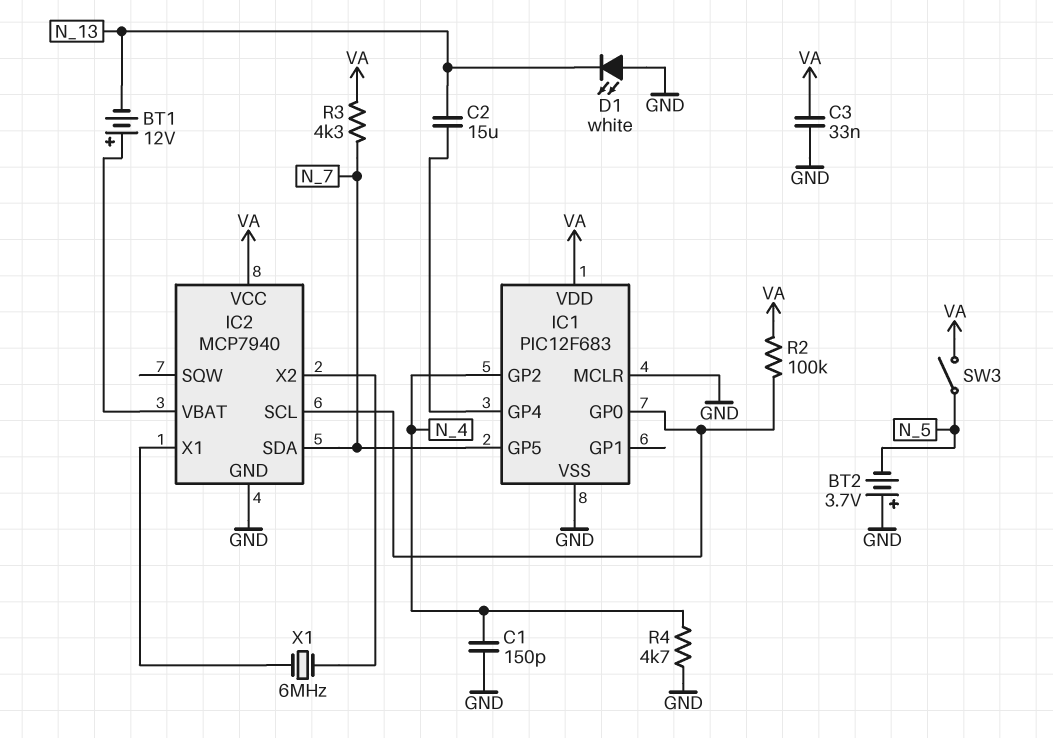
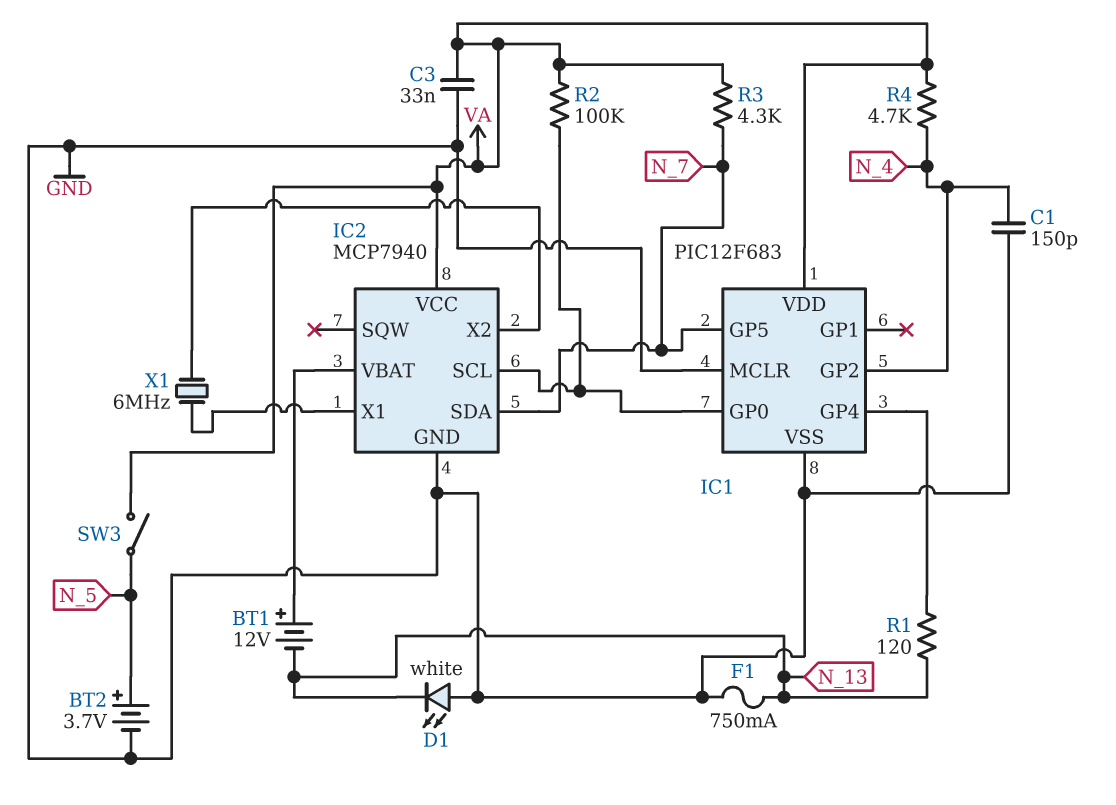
BT2: 3.7V (plus GND, minus N_5) -> 3.7V (plus N_5, minus GND)
C2: 15uF (IC1/GP4, N_13) -> none
F1: none -> 750mA (GND, N_13)
R1: none -> 120 (IC1/GP4, N_13)
R4: 4.7k (GND, N_4) -> 4.7k (N_4, VA)

